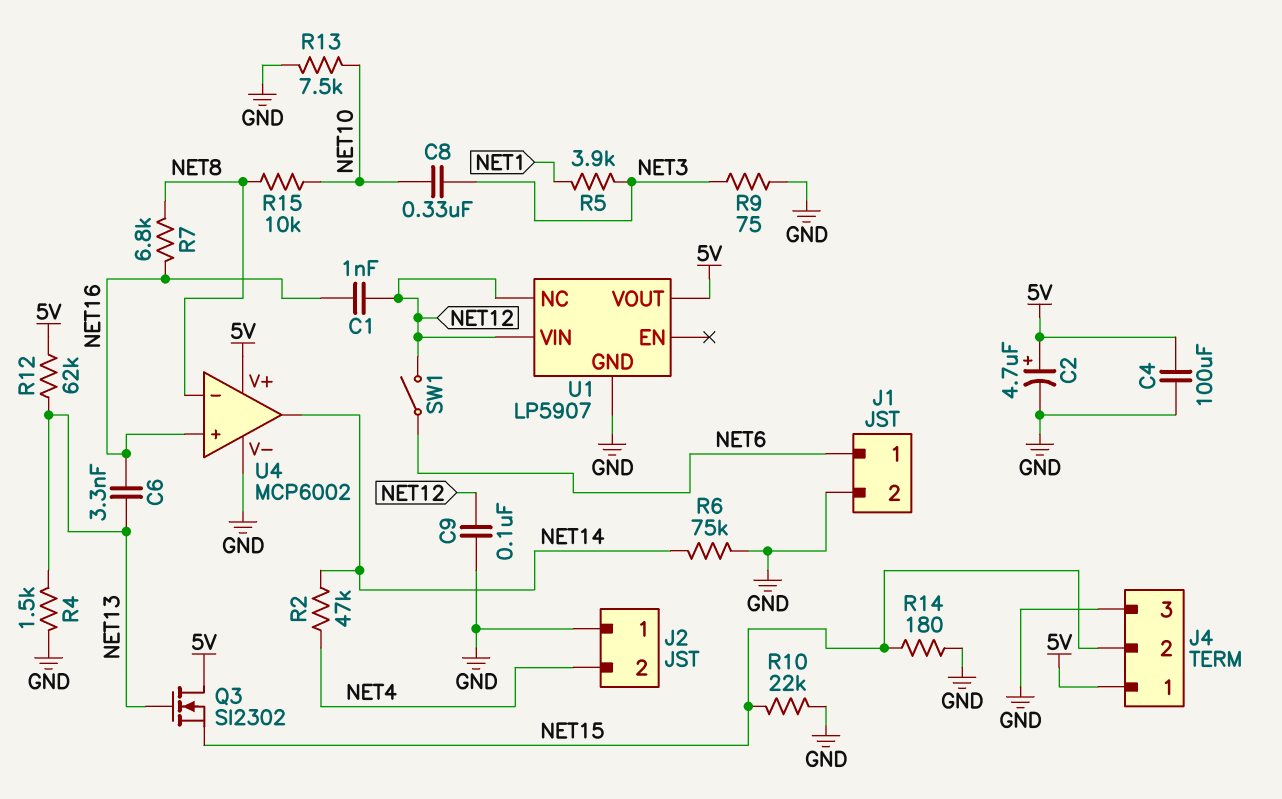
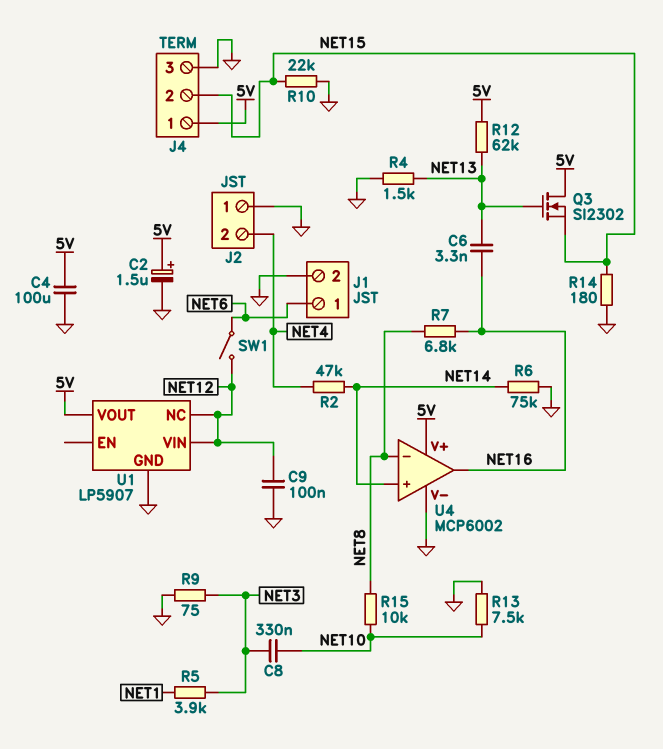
C1: 1nF (NET12, NET16) -> none
C2: 4.7uF (plus 5V, minus GND) -> 1.5uF (plus 5V, minus GND)
U4 pin in+: NET16 -> NET14
U4 pin out: NET14 -> NET16

